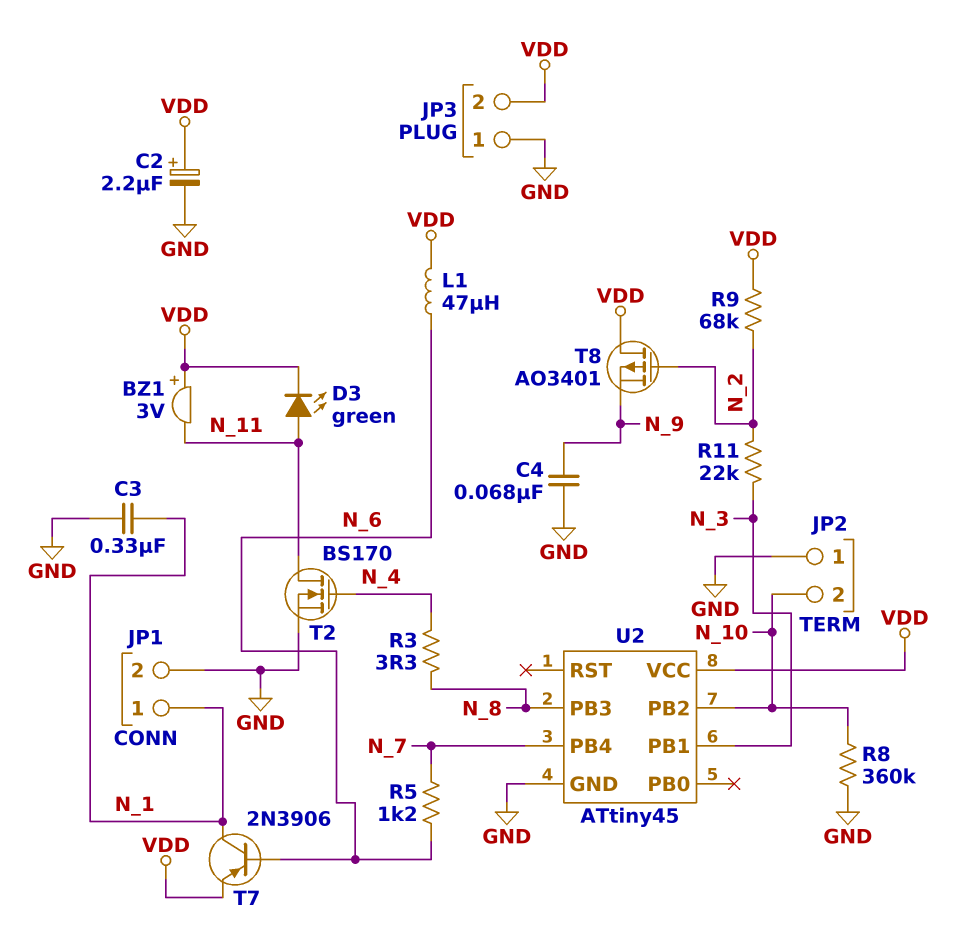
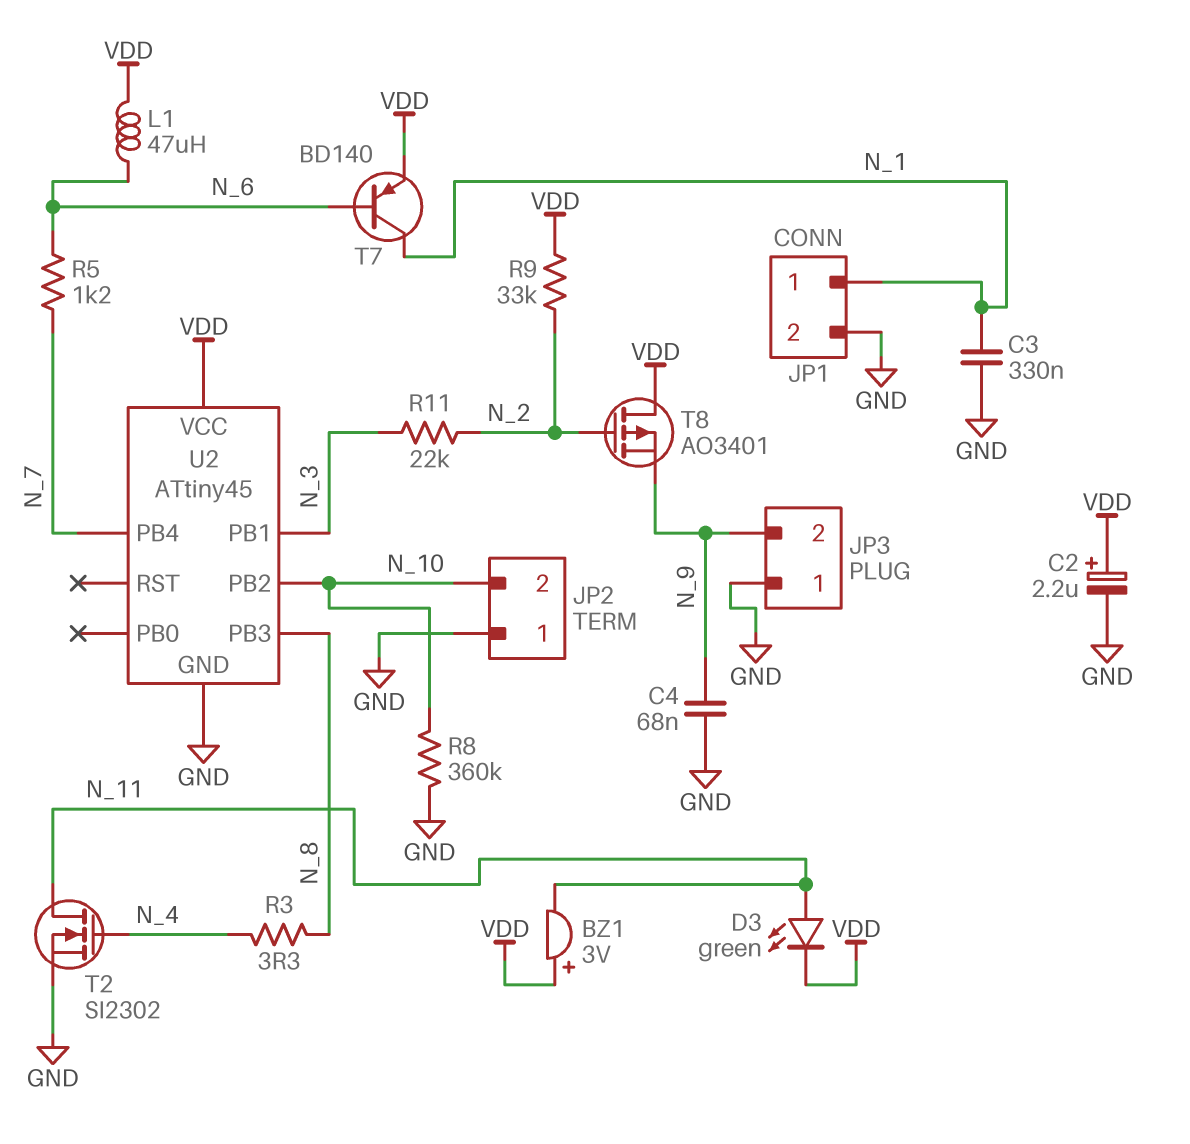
JP3 pin 2: VDD -> N_9
R9: 68k (N_2, VDD) -> 33k (N_2, VDD)
T2: NMOS BS170 (G N_4, D N_11, S GND) -> NMOS SI2302 (G N_4, D N_11, S GND)
T7: PNP 2N3906 (B N_6, C N_1, E VDD) -> PNP BD140 (B N_6, C N_1, E VDD)

